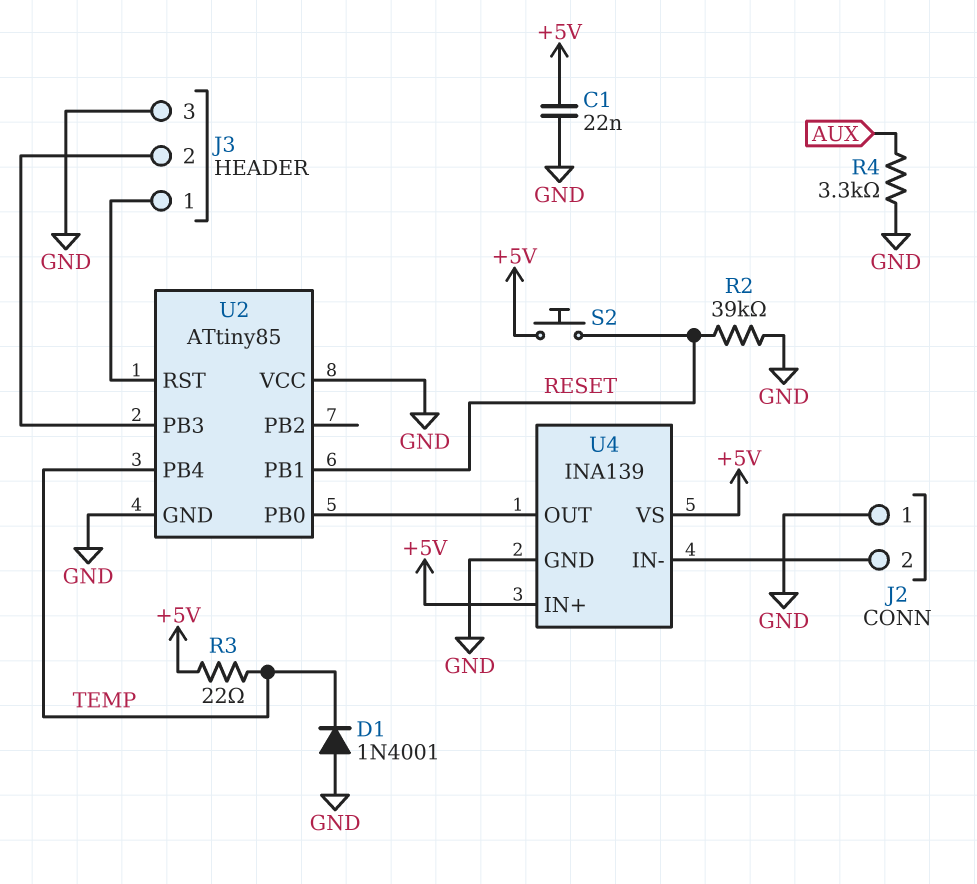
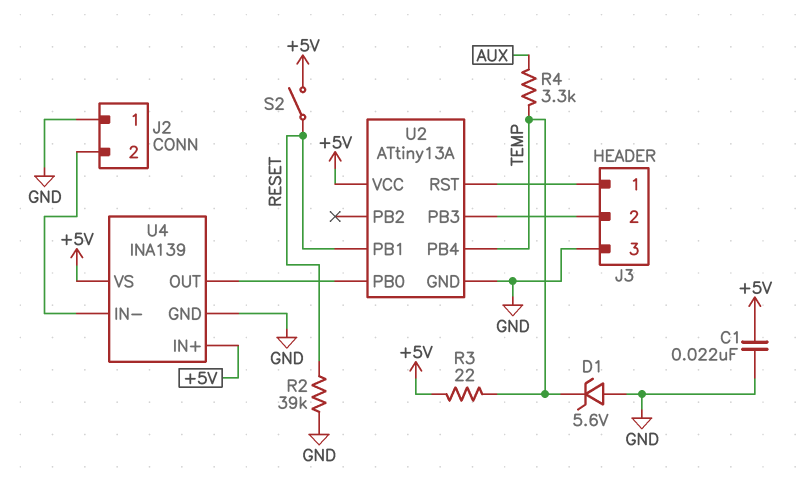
D1: diode 1N4001 (A GND, K TEMP) -> zener 5.6V (A GND, K TEMP)
R4: 3.3k (AUX, GND) -> 3.3k (AUX, TEMP)
S2: button (+5V, RESET) -> switch (+5V, RESET)
U2: ATtiny85 -> ATtiny13A
U2 pin VCC: GND -> +5V

